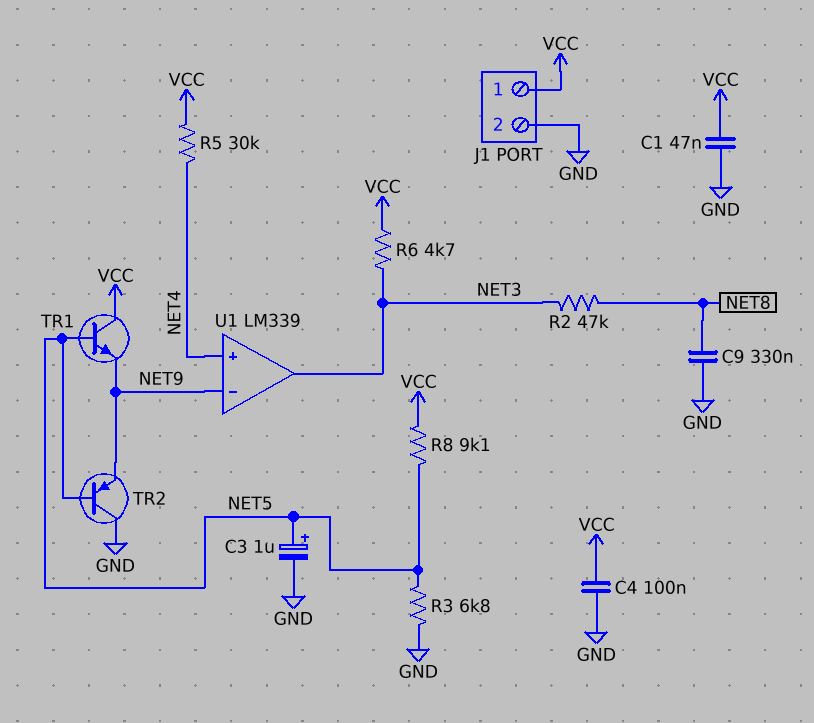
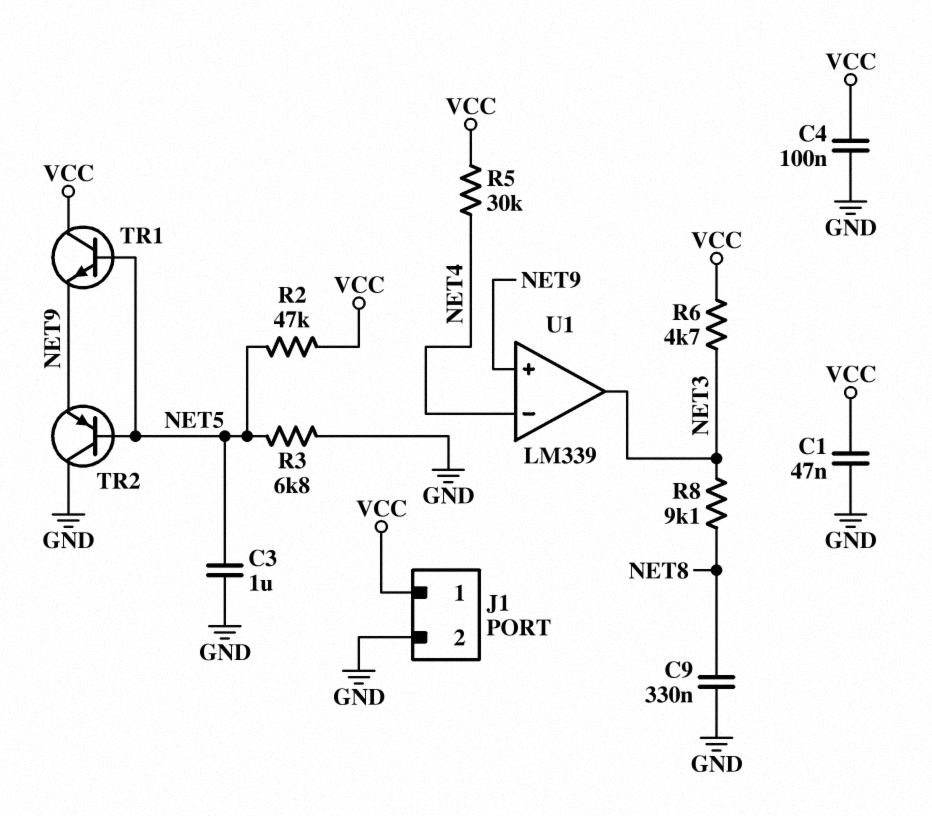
C3: 1uF (plus NET5, minus GND) -> 1uF (GND, NET5)
R2: 47k (NET3, NET8) -> 47k (NET5, VCC)
R8: 9.1k (NET5, VCC) -> 9.1k (NET3, NET8)
U1 pin in+: NET4 -> NET9
U1 pin in-: NET9 -> NET4

